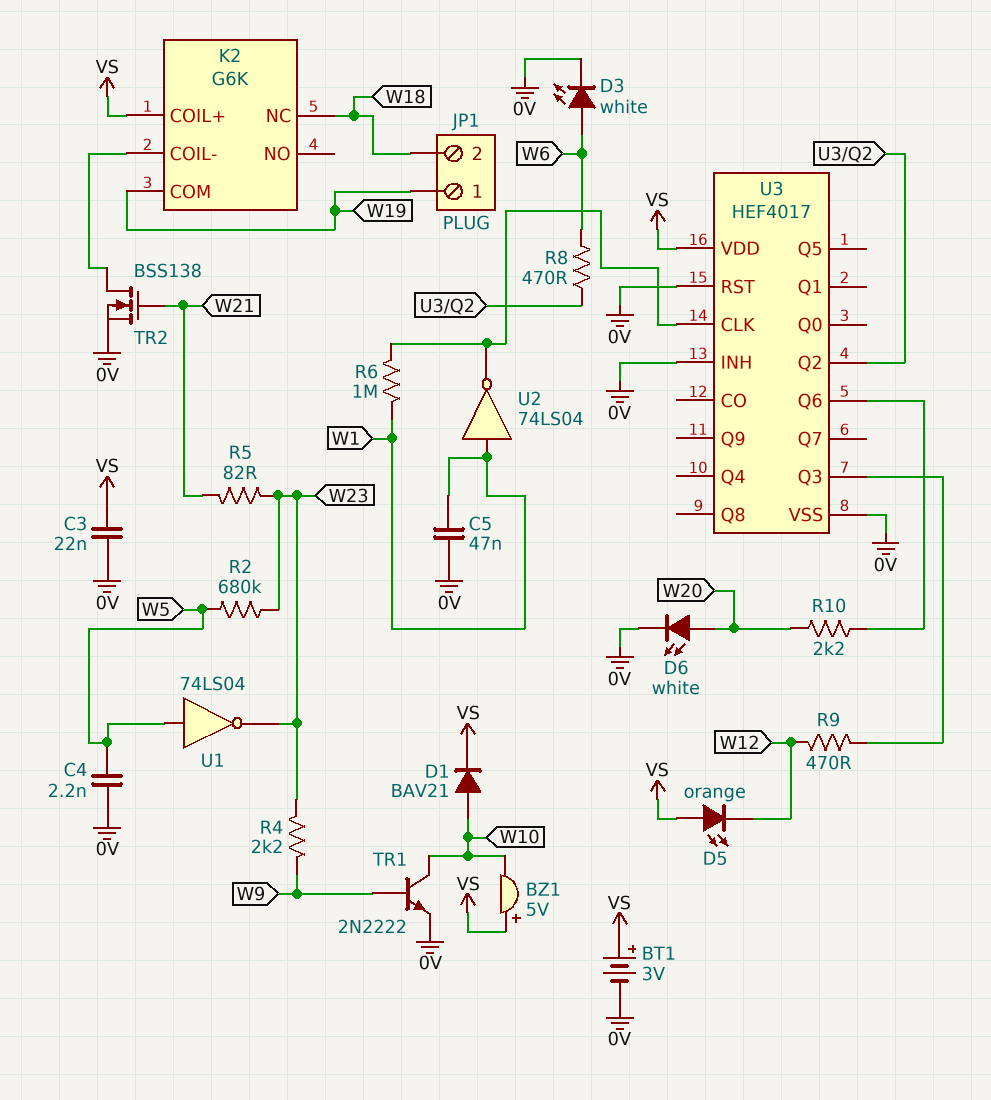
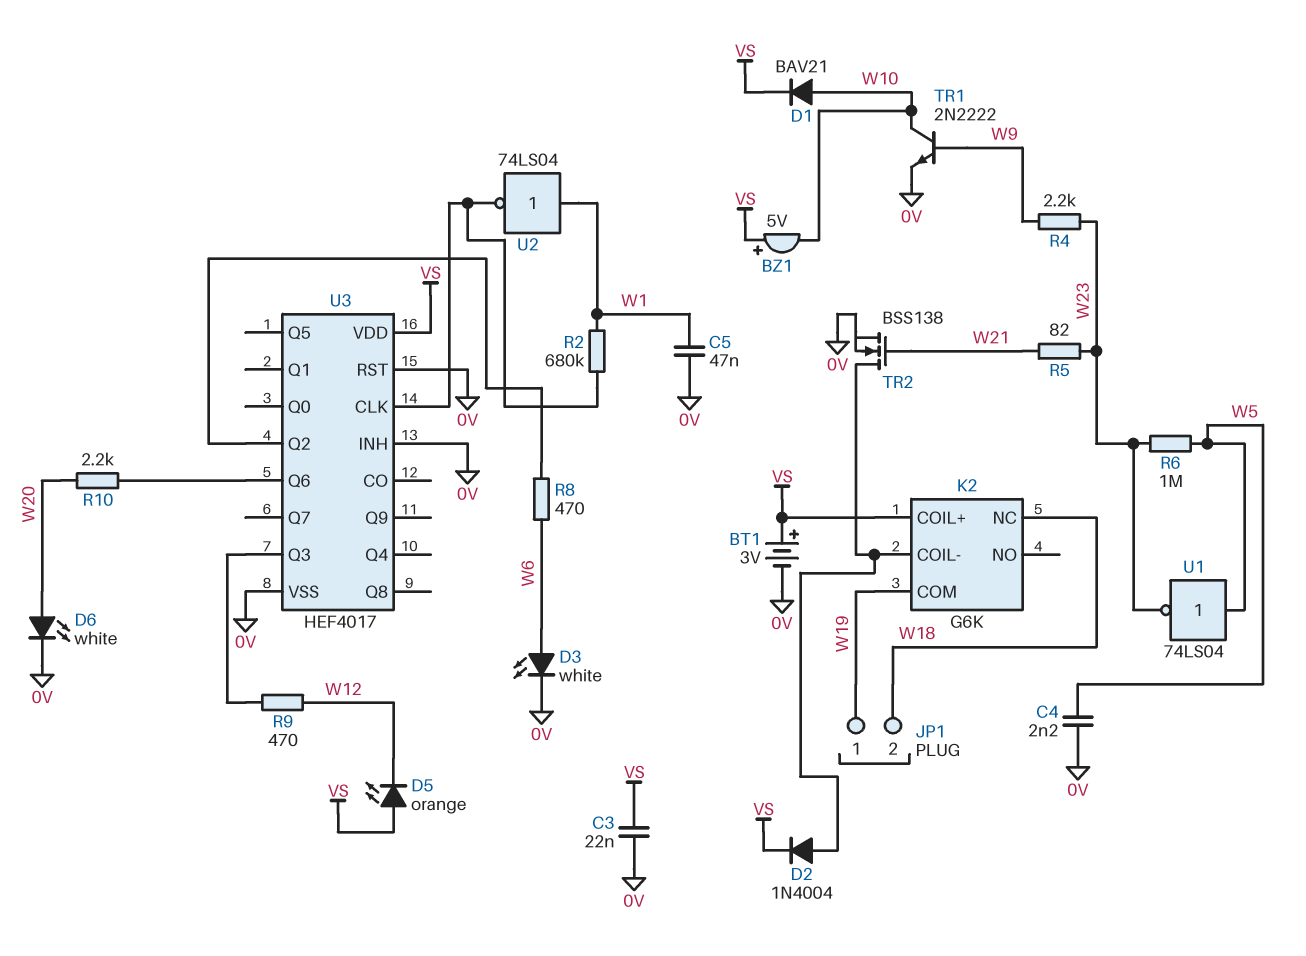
D2: none -> diode 1N4004 (A K2/COIL-, K VS)
R2: 680k (W5, W23) -> 680k (U3/CLK, W1)
R6: 1M (U3/CLK, W1) -> 1M (W5, W23)

